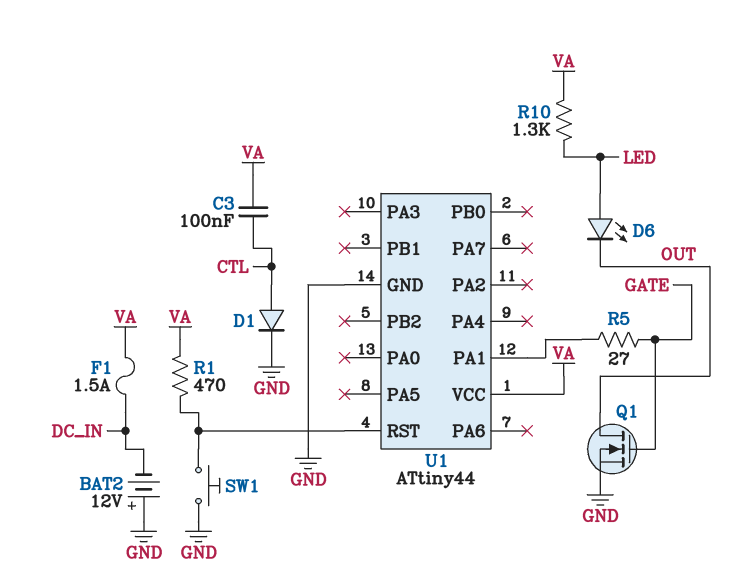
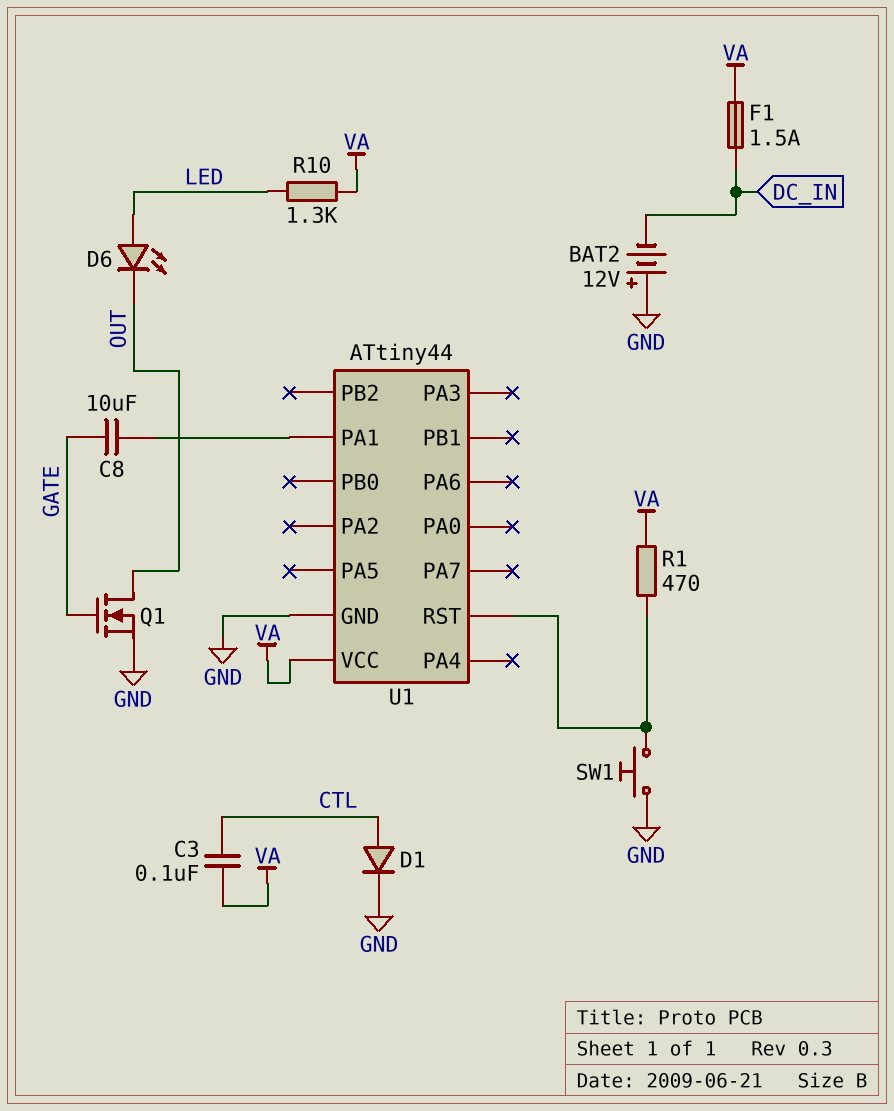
C8: none -> 10uF (GATE, U1/PA1)
R5: 27 (GATE, U1/PA1) -> none

